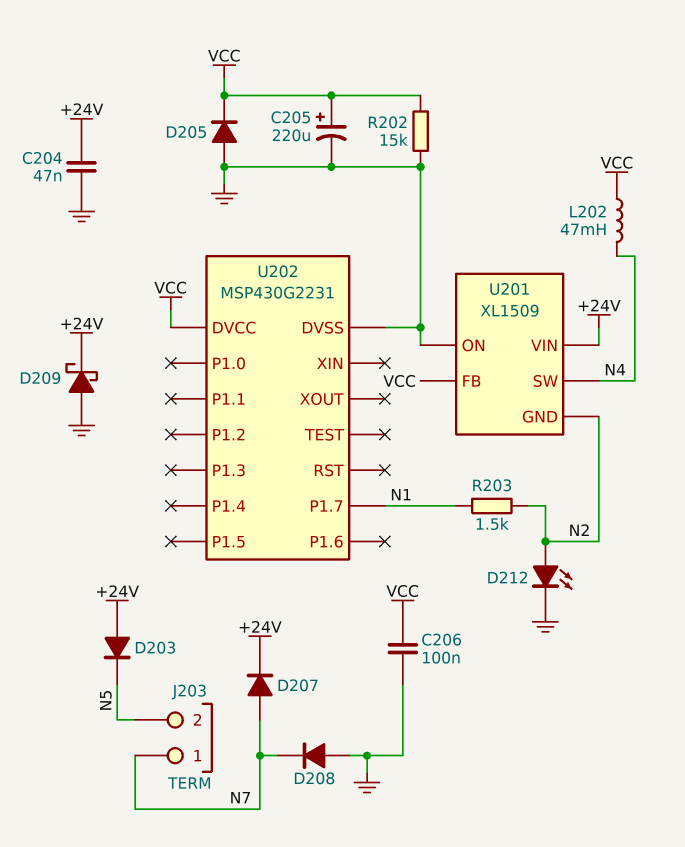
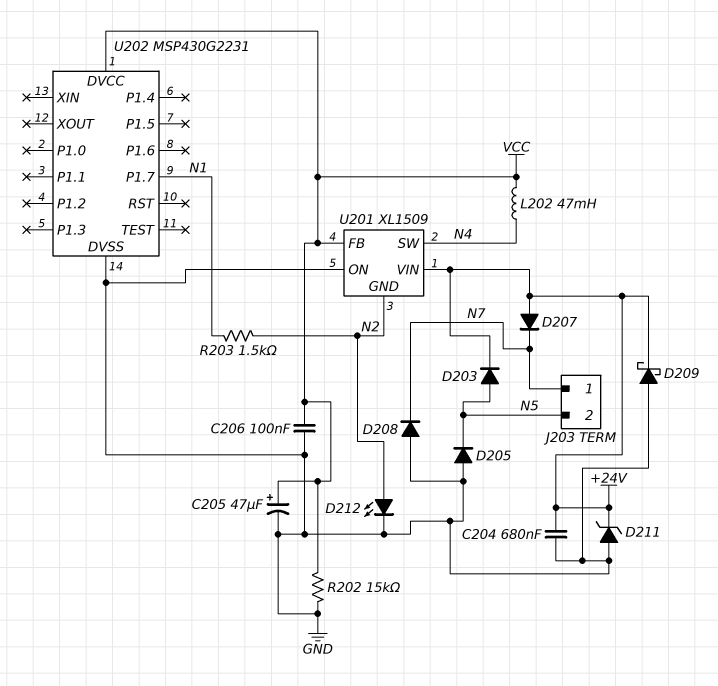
C204: 47nF (+24V, GND) -> 680nF (+24V, GND)
C205: 220uF (plus VCC, minus GND) -> 47uF (plus VCC, minus GND)
D203: diode (A +24V, K N5) -> diode (A N5, K +24V)
D205: diode (A GND, K VCC) -> diode (A GND, K N5)
D207: diode (A N7, K +24V) -> diode (A +24V, K N7)
D211: none -> zener (A GND, K +24V)

